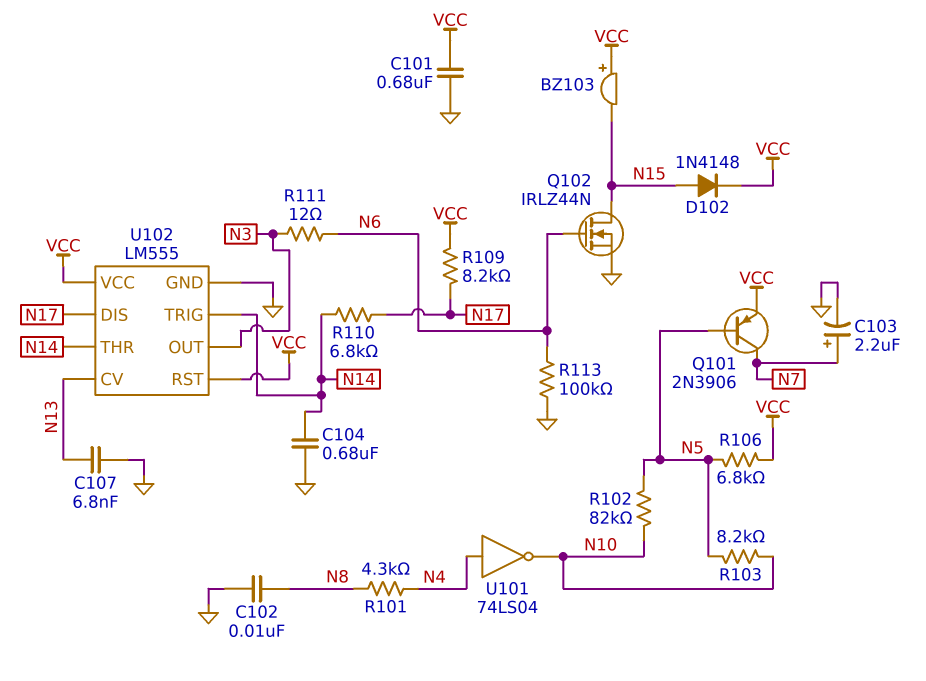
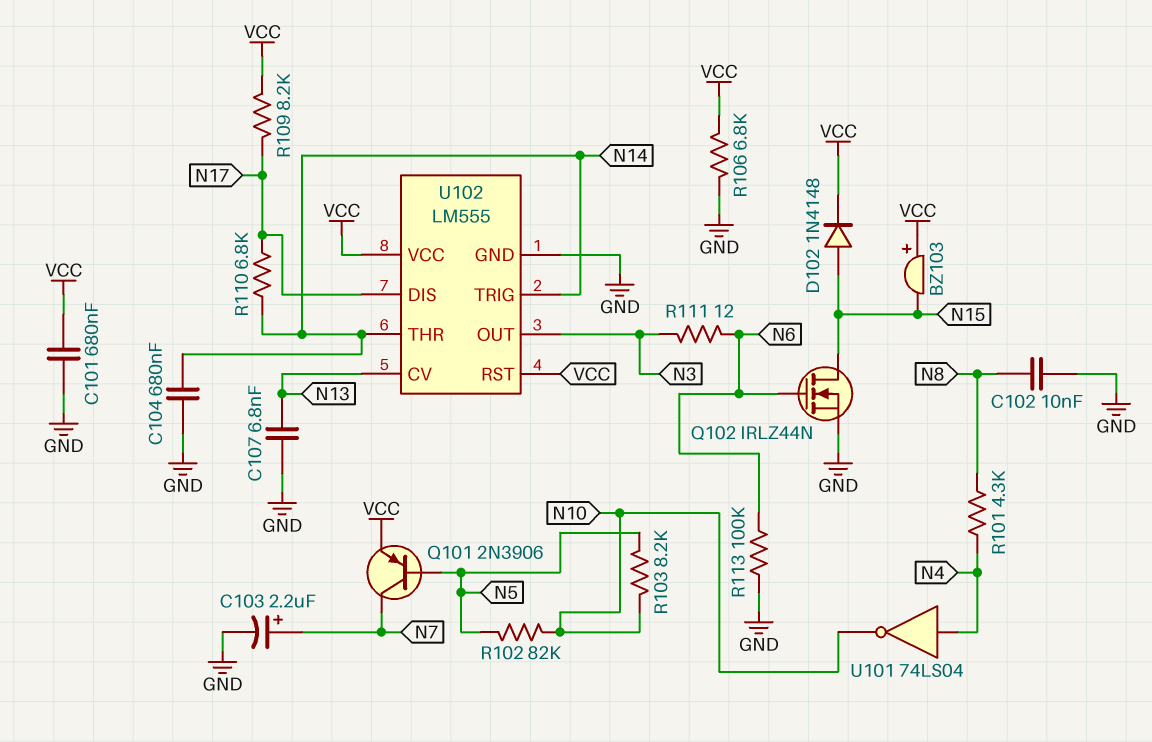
R106: 6.8k (N5, VCC) -> 6.8k (GND, VCC)

